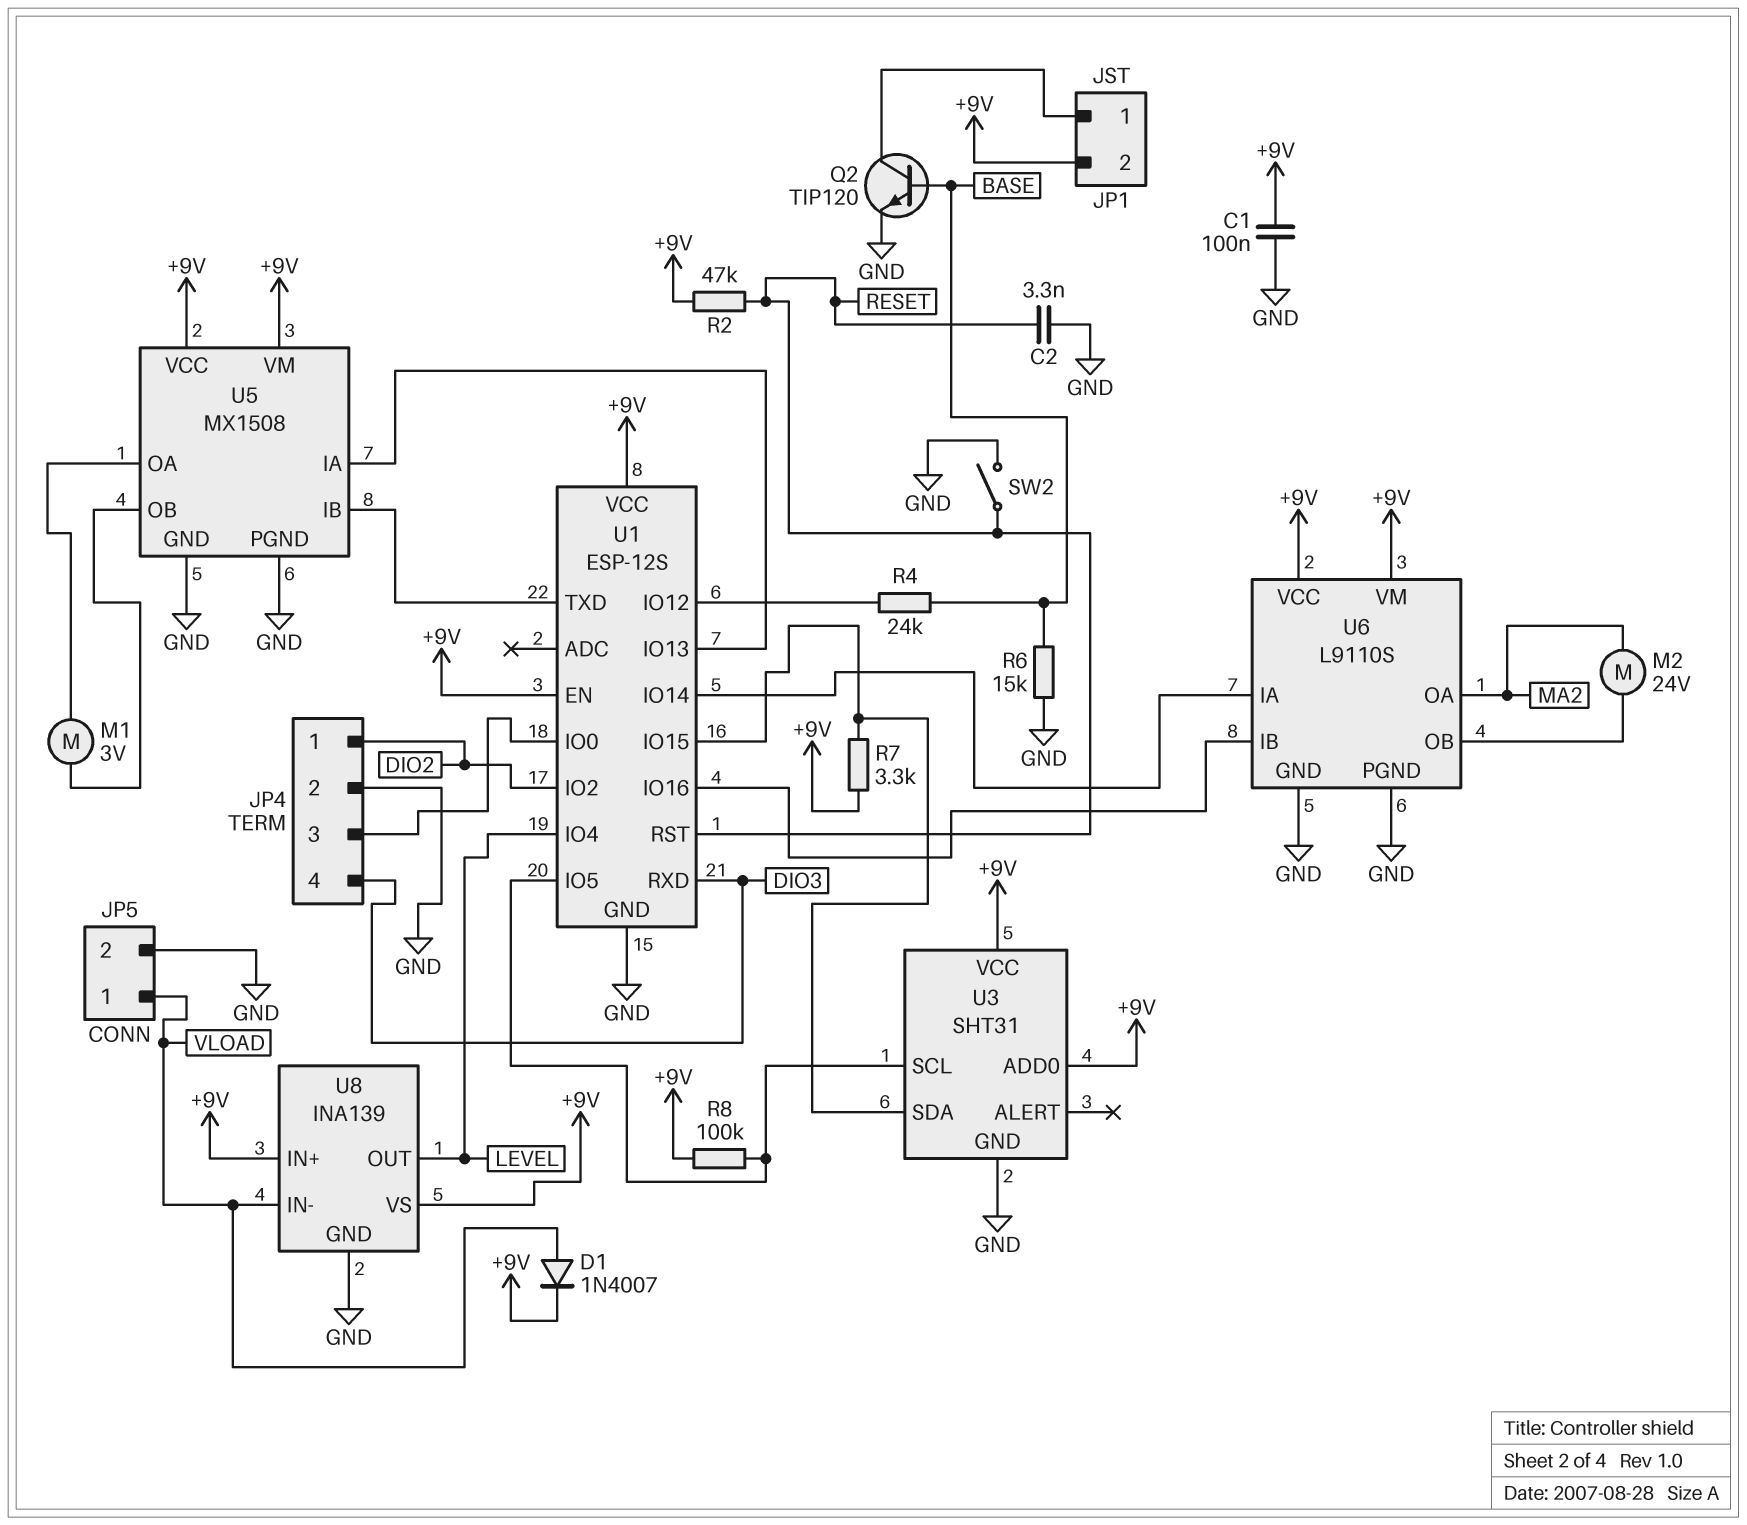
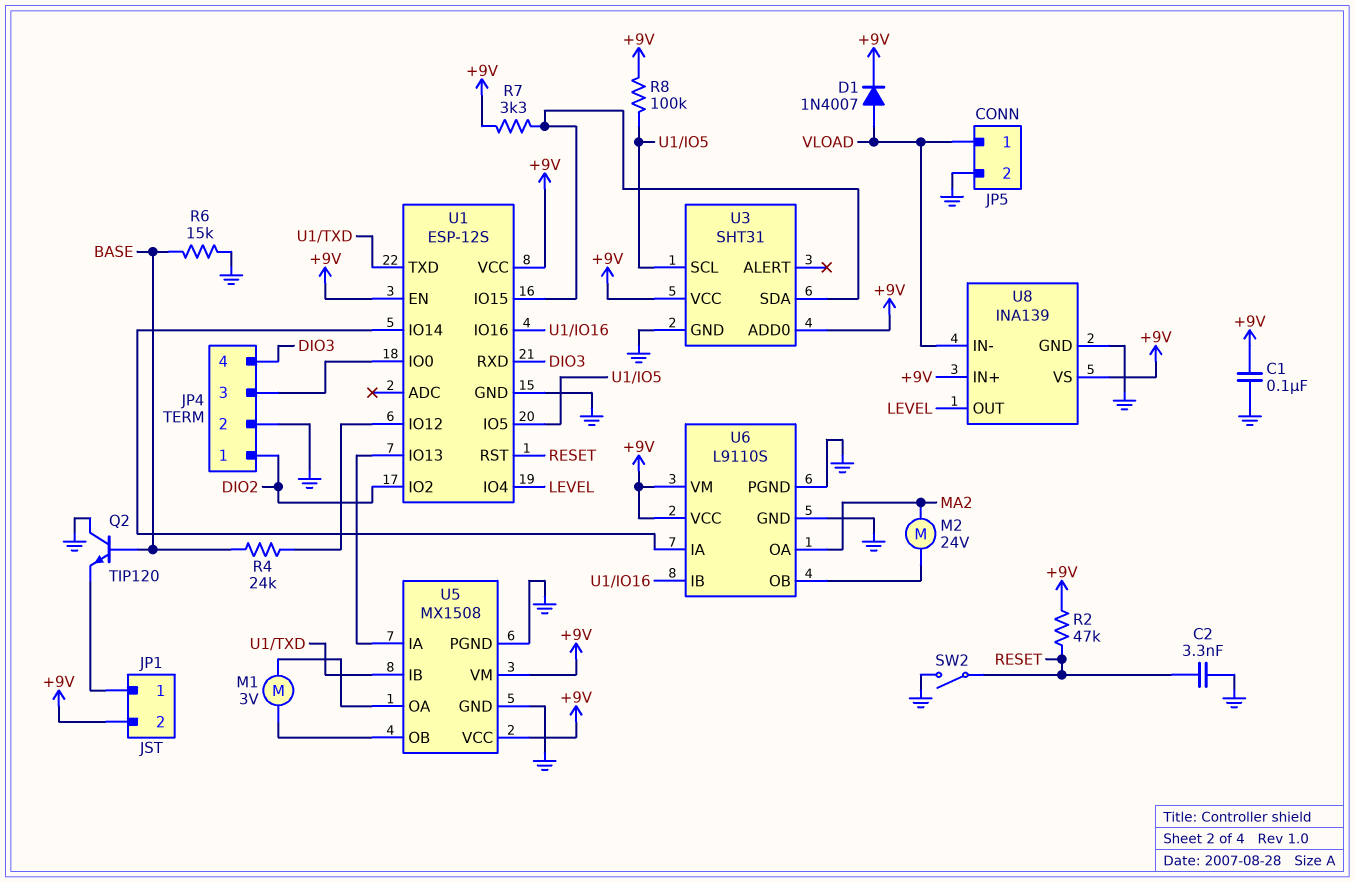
Q2: NPN TIP120 (B BASE, C JP1/1, E GND) -> NPN TIP120 (B BASE, C GND, E JP1/1)

